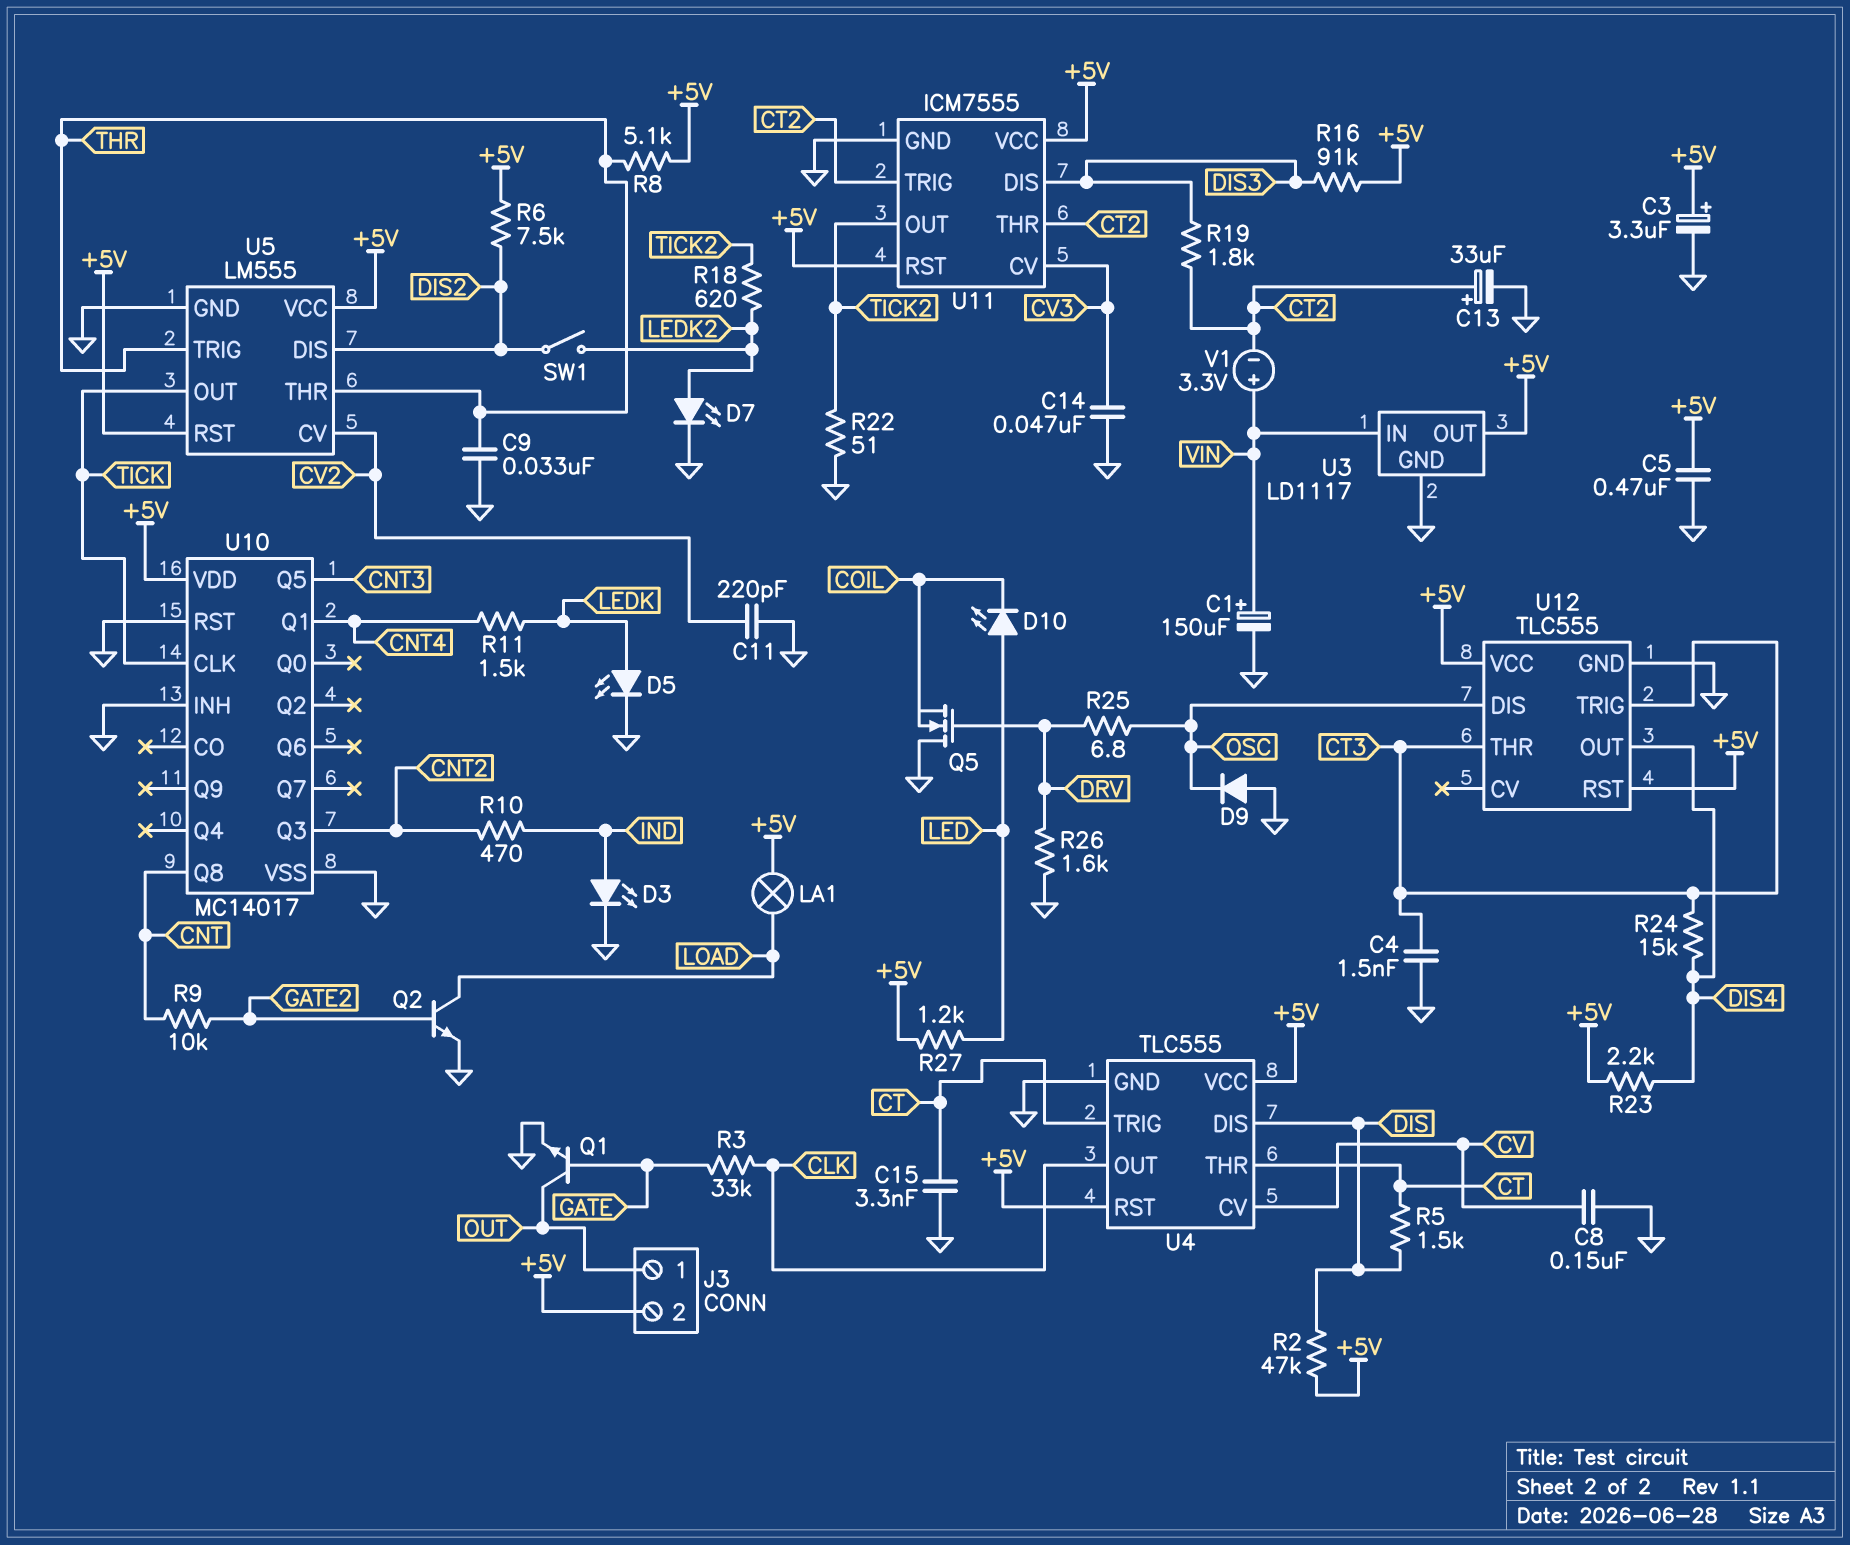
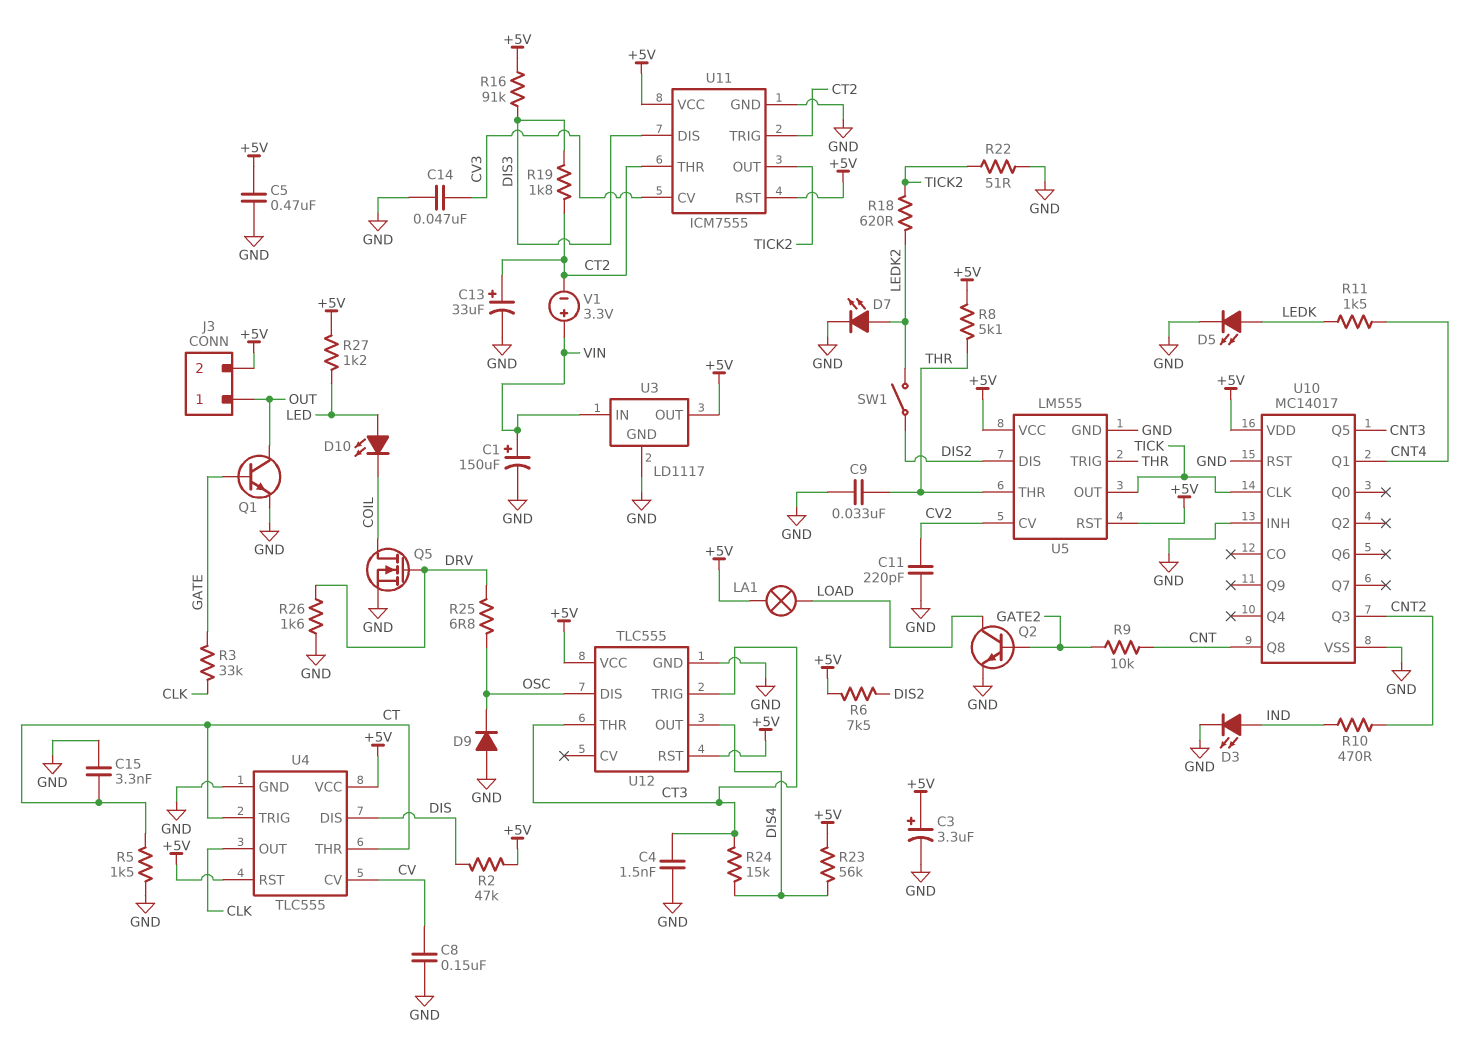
Q5: NMOS (G DRV, D GND, S COIL) -> NMOS (G DRV, D COIL, S GND)
R5: 1.5k (CT, DIS) -> 1.5k (CT, GND)
R23: 2.2k (+5V, DIS4) -> 56k (+5V, DIS4)

